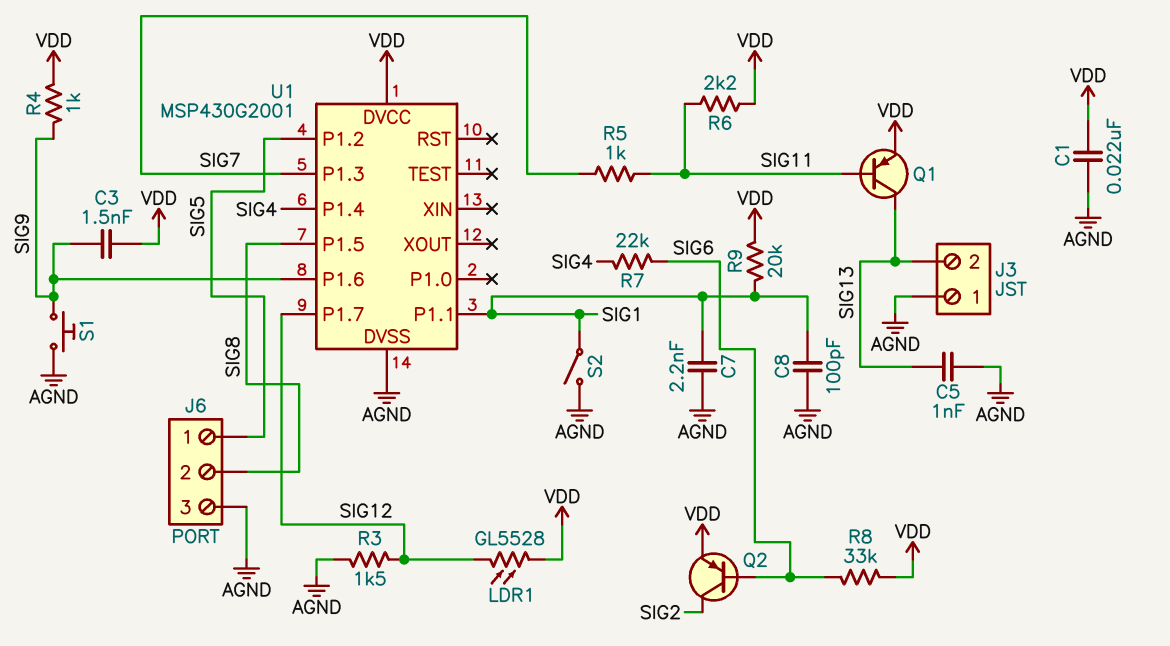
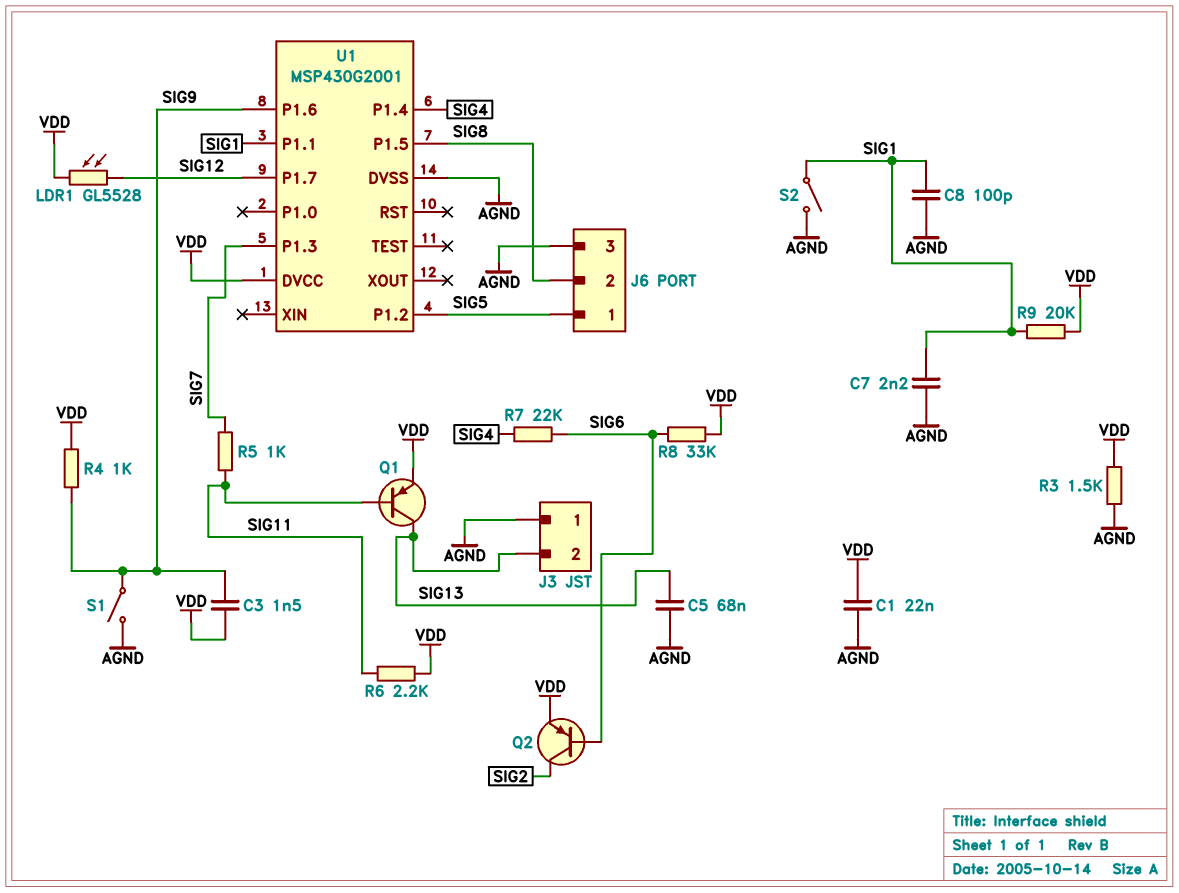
C5: 1nF (AGND, SIG13) -> 68nF (AGND, SIG13)
R3: 1.5k (AGND, SIG12) -> 1.5k (AGND, VDD)
S1: button (AGND, SIG9) -> switch (AGND, SIG9)

